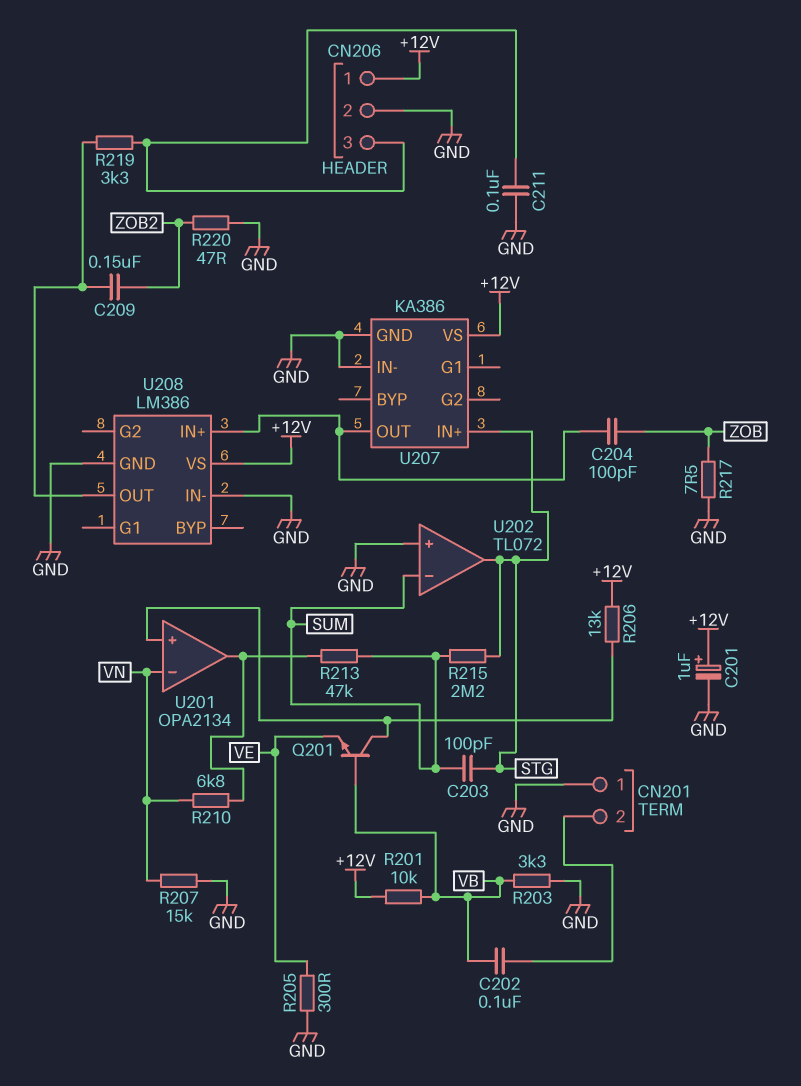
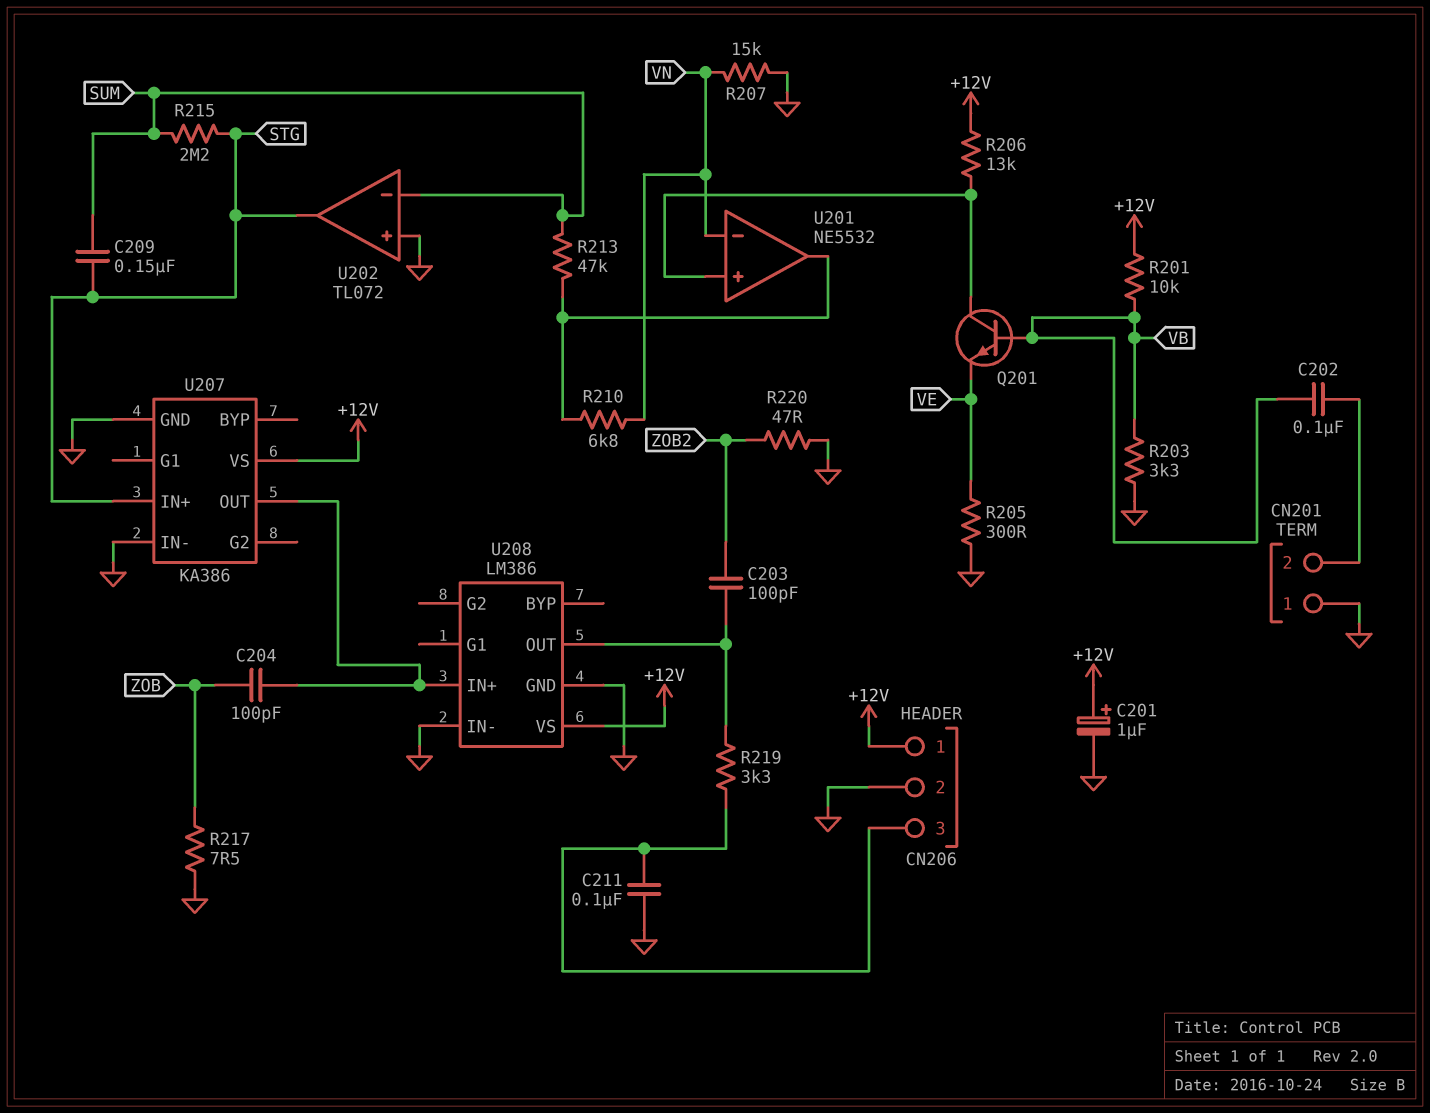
C203: 100pF (STG, SUM) -> 100pF (U208/OUT, ZOB2)
C209: 150nF (U208/OUT, ZOB2) -> 150nF (STG, SUM)
U201: OPA2134 -> NE5532

